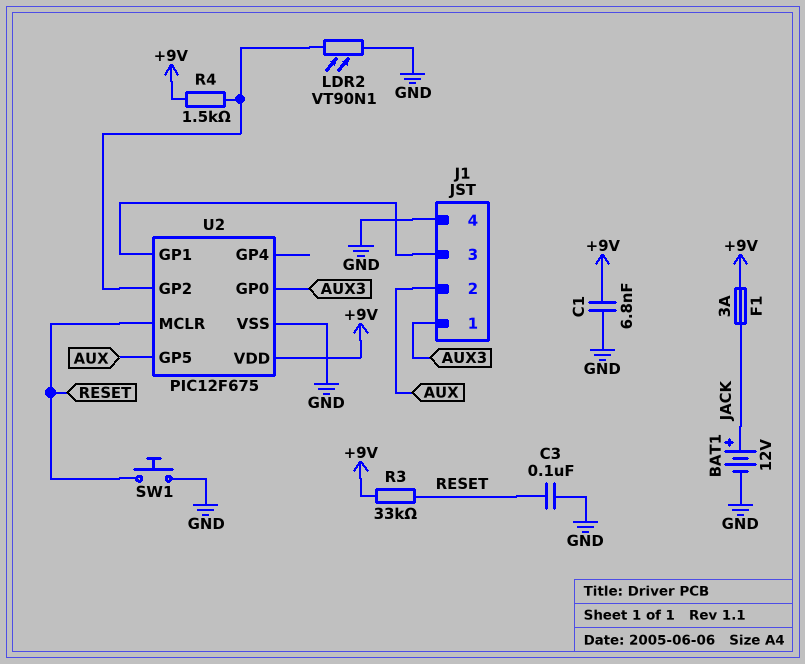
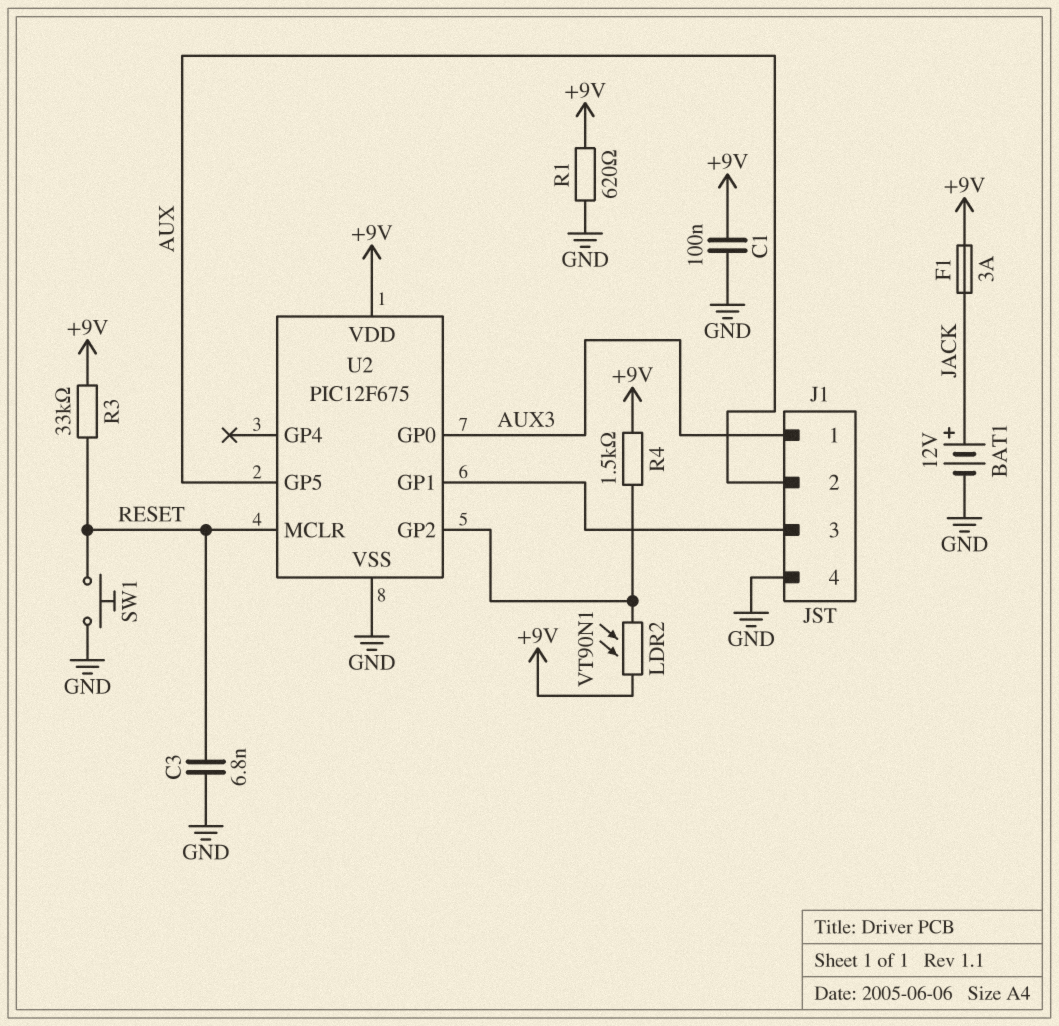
C1: 6.8nF (+9V, GND) -> 100nF (+9V, GND)
C3: 100nF (GND, RESET) -> 6.8nF (GND, RESET)
LDR2: VT90N1 (GND, U2/GP2) -> VT90N1 (+9V, U2/GP2)
R1: none -> 620 (+9V, GND)

